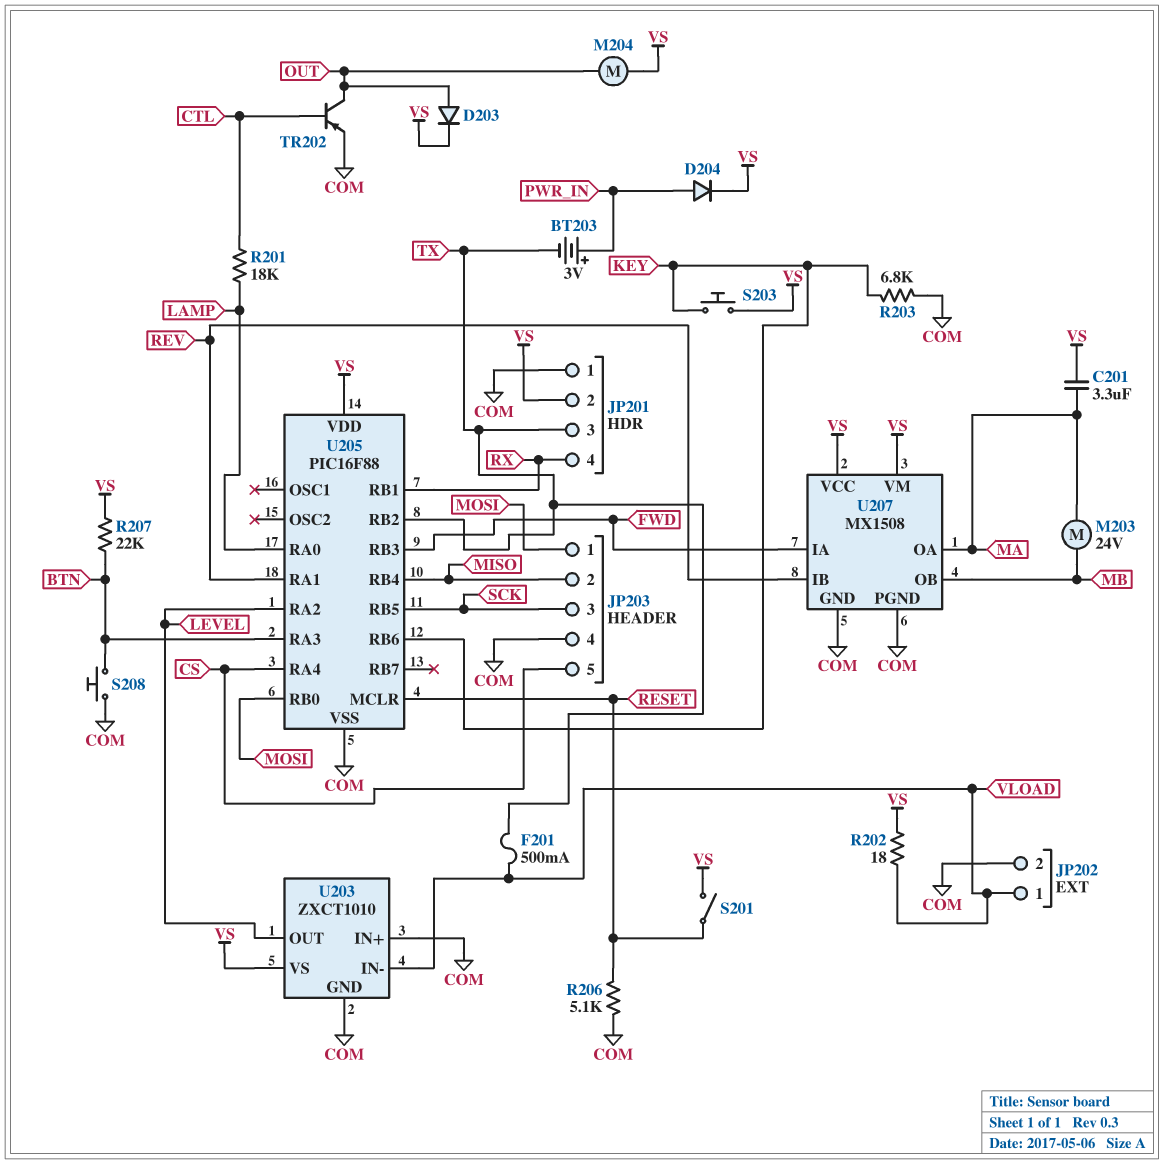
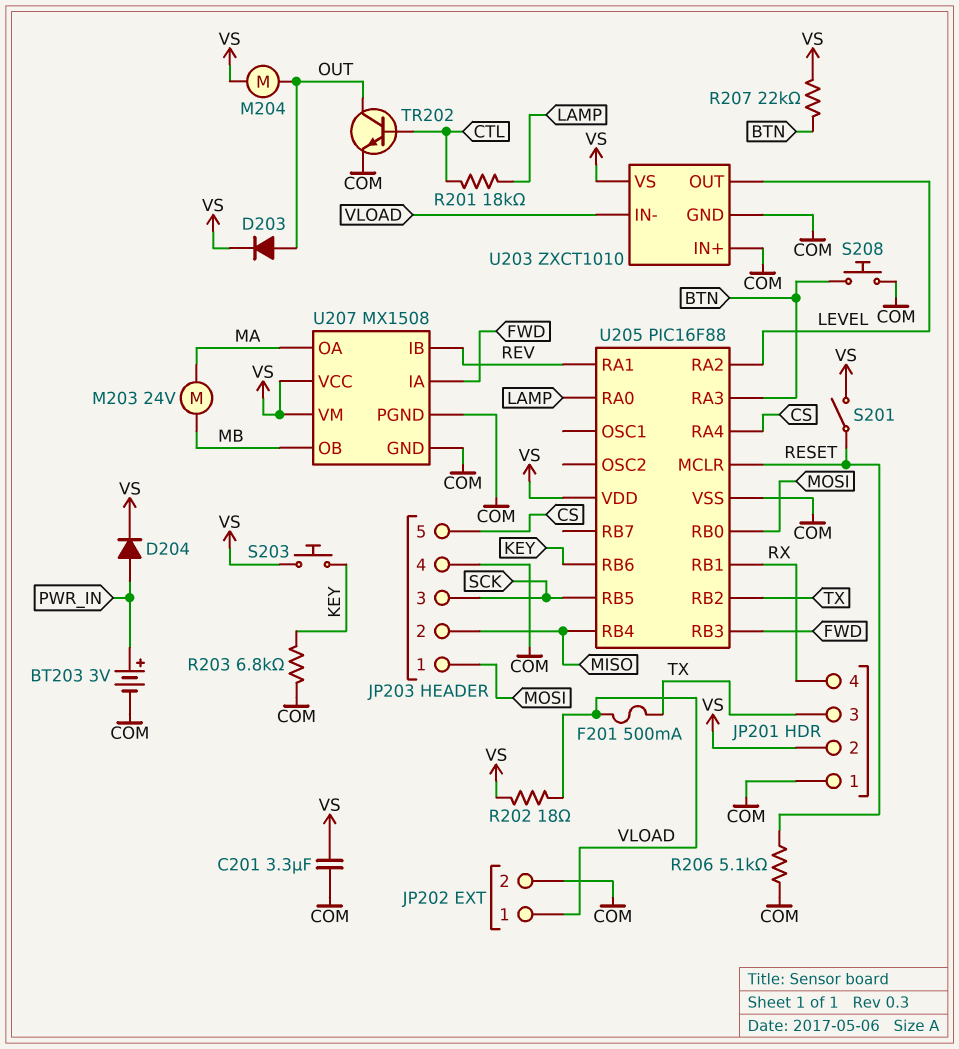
BT203: 3V (plus PWR_IN, minus TX) -> 3V (plus PWR_IN, minus COM)
C201: 3.3uF (MA, VS) -> 3.3uF (COM, VS)
TR202: PNP (B CTL, C OUT, E COM) -> NPN (B CTL, C OUT, E COM)

